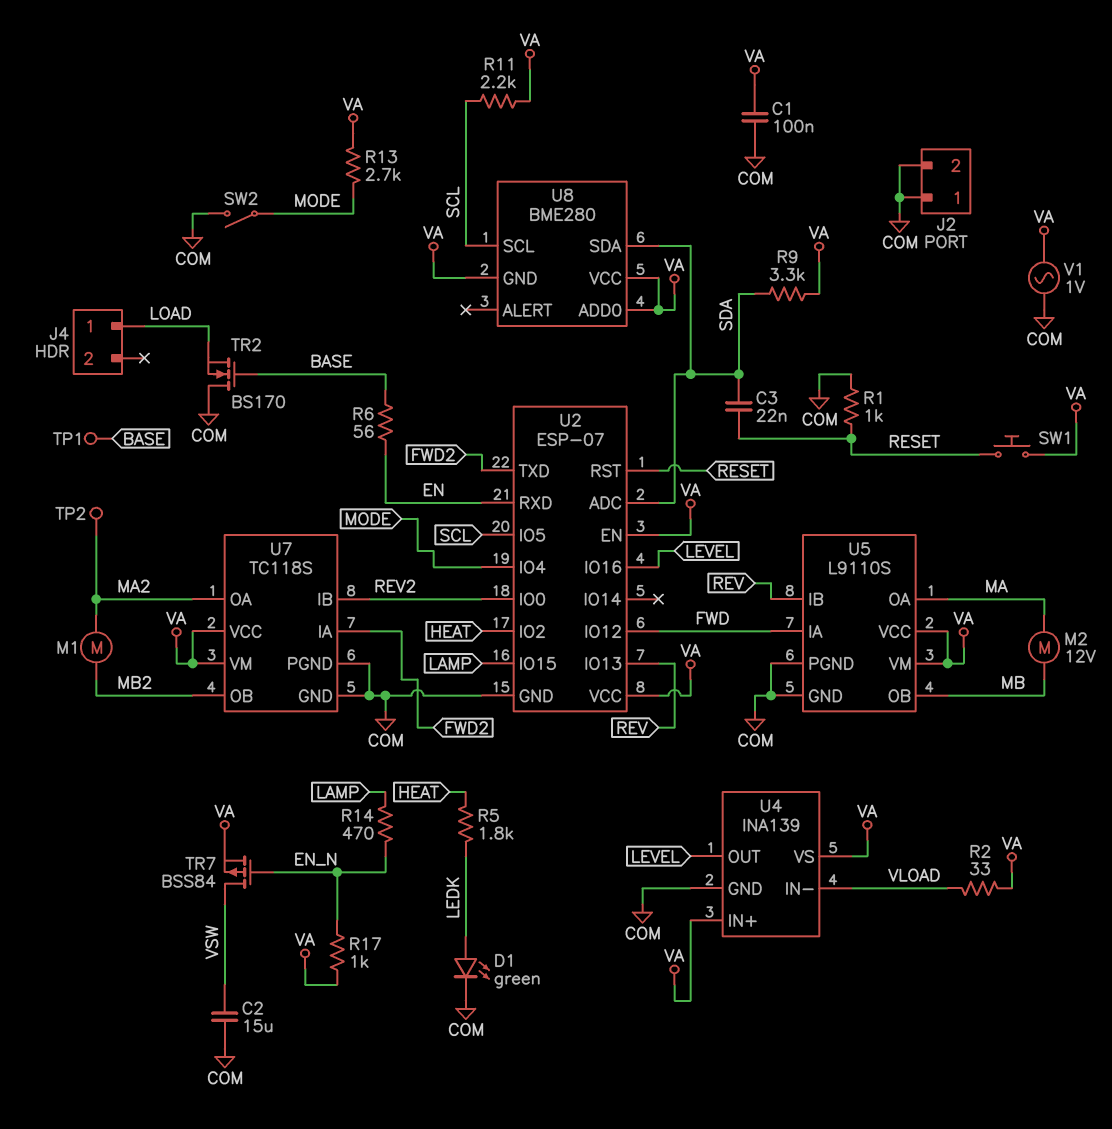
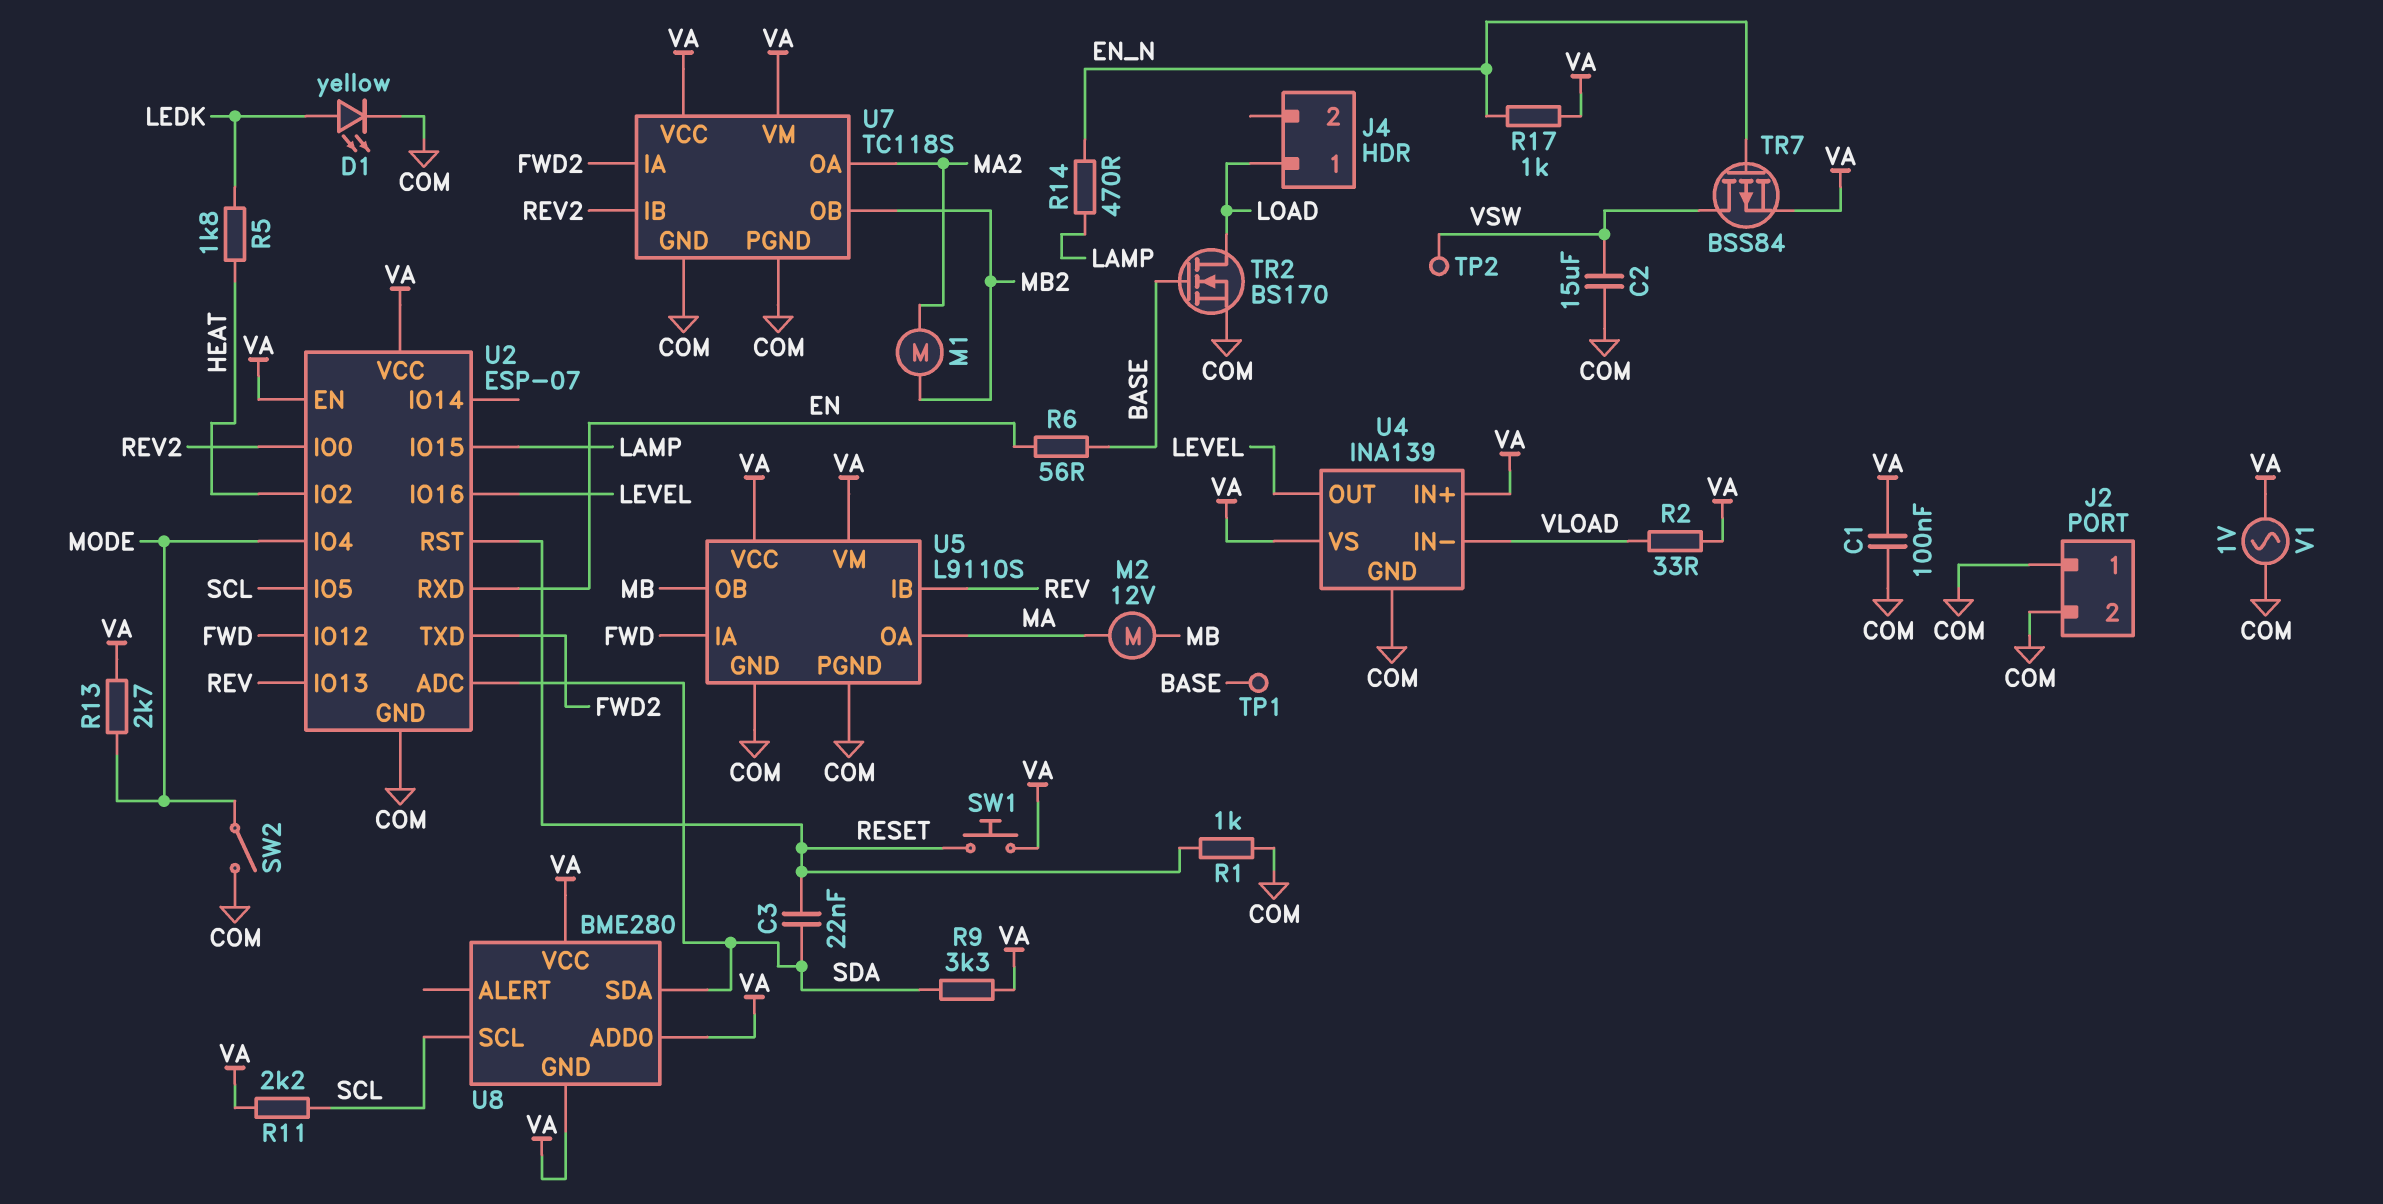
D1: LED green (A LEDK, K COM) -> LED yellow (A LEDK, K COM)
TP2: test point (MA2) -> test point (VSW)
TR2: NMOS BS170 (G BASE, D COM, S LOAD) -> NMOS BS170 (G BASE, D LOAD, S COM)

